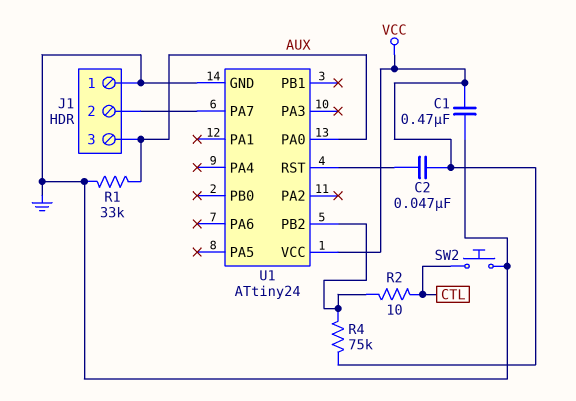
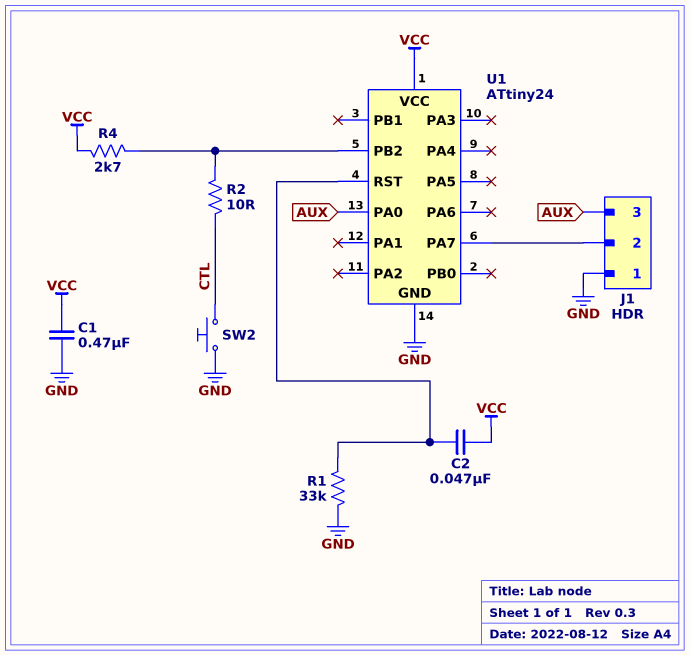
R1: 33k (AUX, GND) -> 33k (GND, U1/RST)
R4: 75k (U1/PB2, VCC) -> 2.7k (U1/PB2, VCC)

